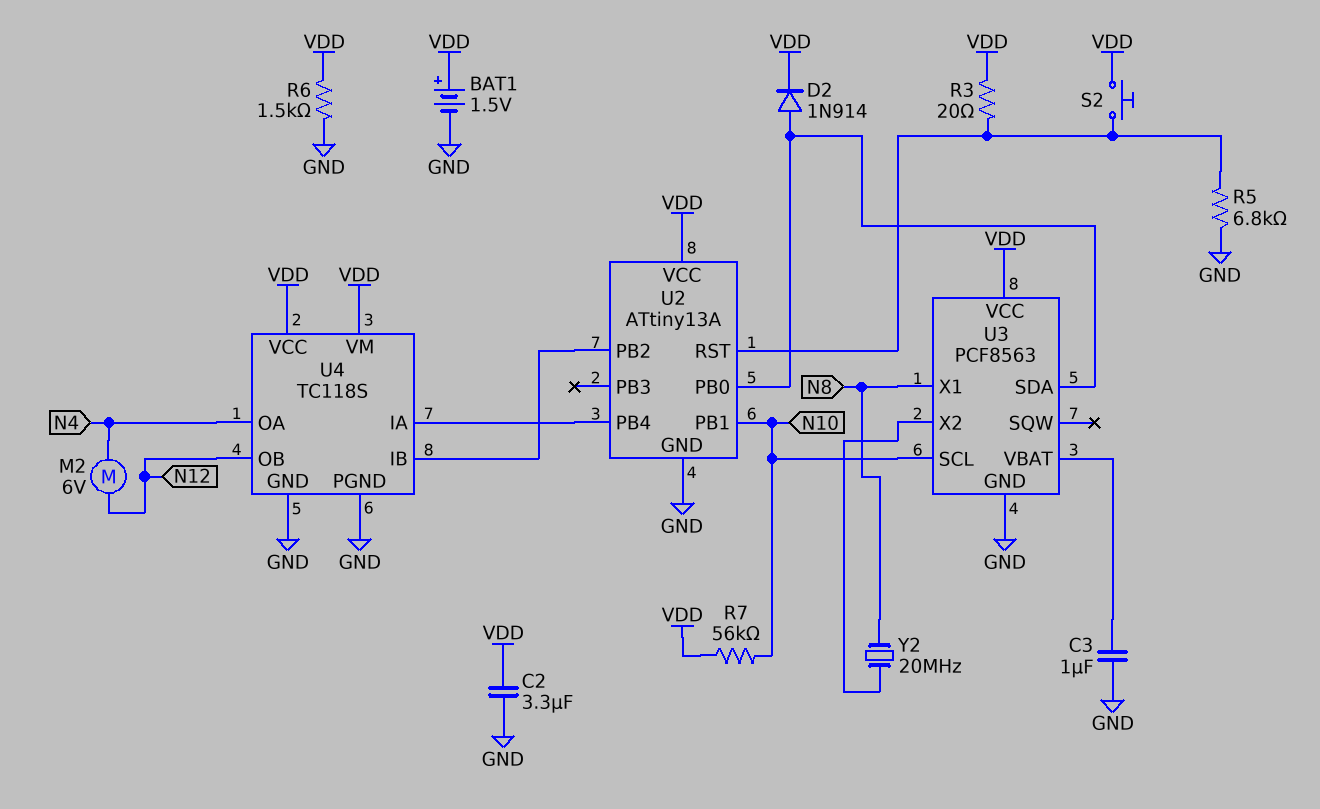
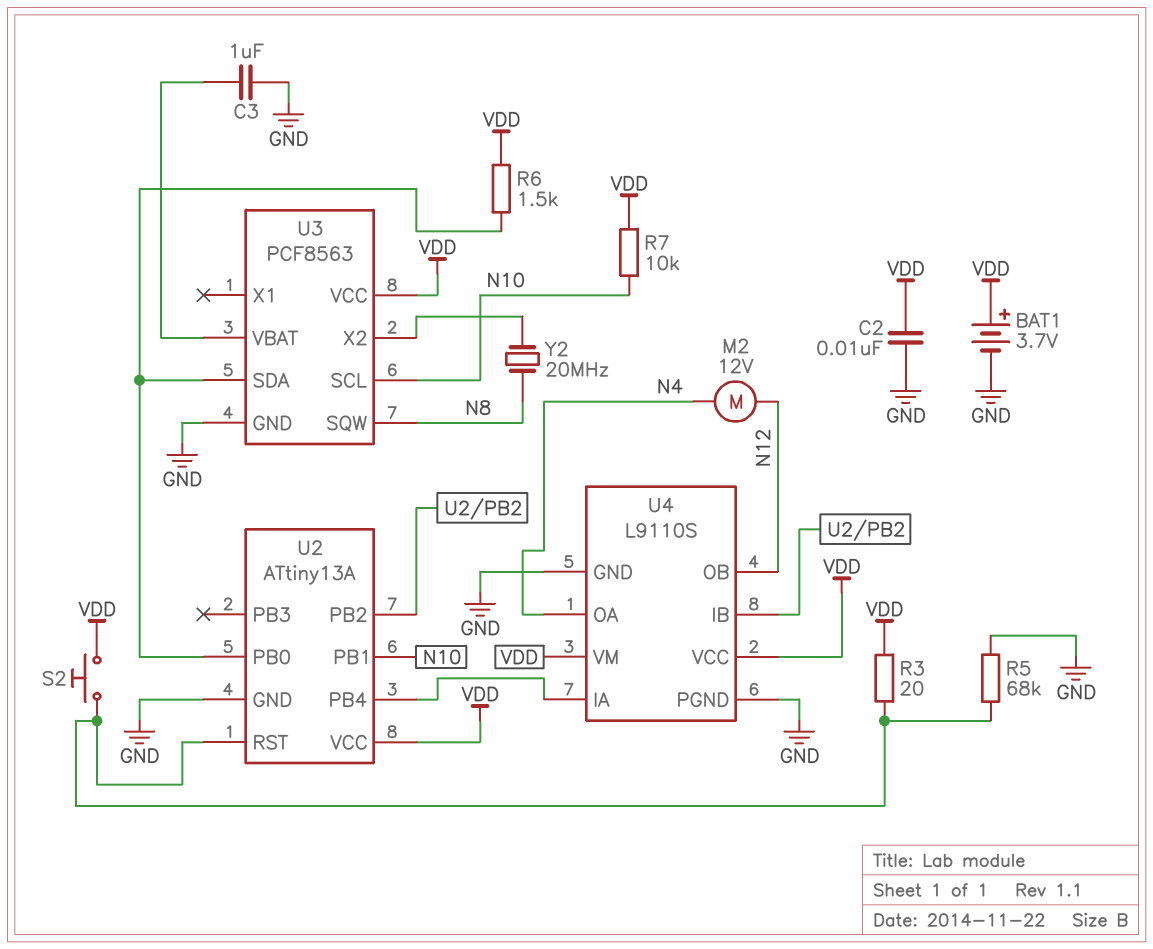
BAT1: 1.5V (plus VDD, minus GND) -> 3.7V (plus VDD, minus GND)
C2: 3.3uF (GND, VDD) -> 10nF (GND, VDD)
D2: diode 1N914 (A U2/PB0, K VDD) -> none
M2: motor 6V (N4, N12) -> motor 12V (N4, N12)
R5: 6.8k (GND, U2/RST) -> 68k (GND, U2/RST)
R6: 1.5k (GND, VDD) -> 1.5k (U2/PB0, VDD)
R7: 56k (N10, VDD) -> 10k (N10, VDD)
U3 pin SQW: none -> N8
U3 pin X1: N8 -> none
U4: TC118S -> L9110S

